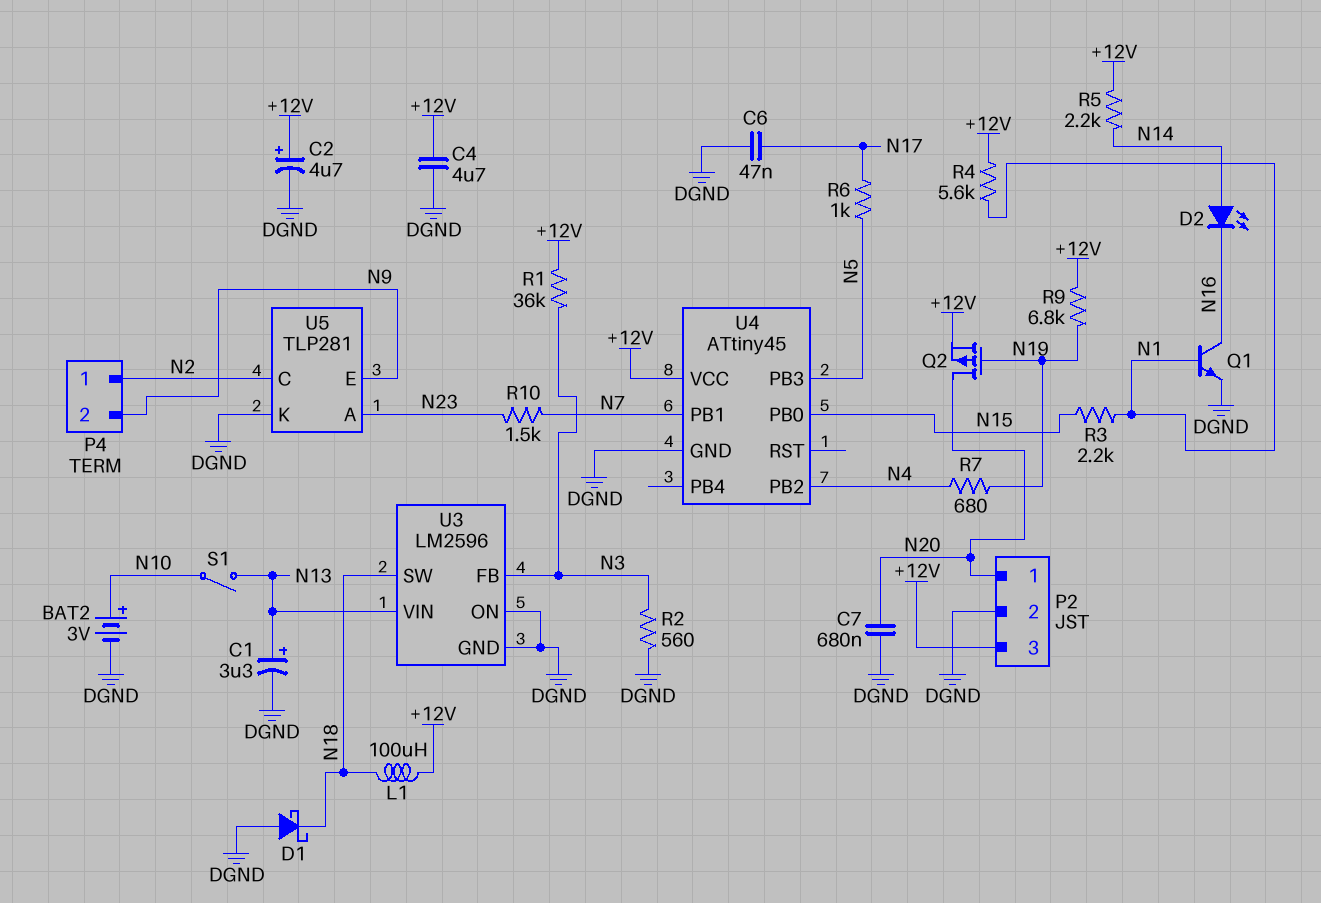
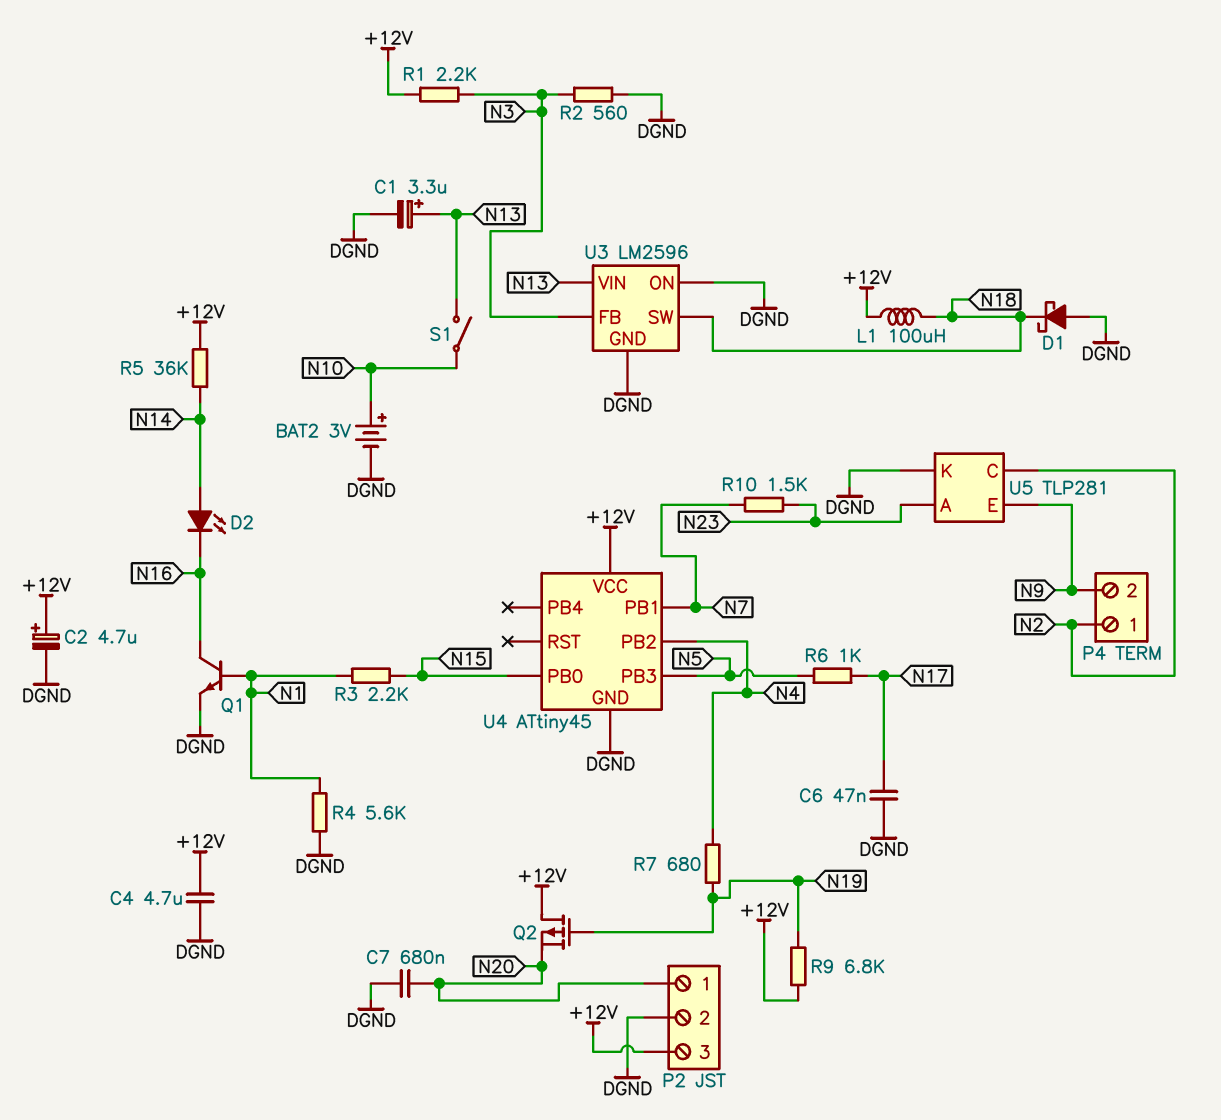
Q2: PMOS (G N19, D N20, S +12V) -> PMOS (G N19, D +12V, S N20)
R1: 36k (+12V, N3) -> 2.2k (+12V, N3)
R4: 5.6k (+12V, N1) -> 5.6k (DGND, N1)
R5: 2.2k (+12V, N14) -> 36k (+12V, N14)

